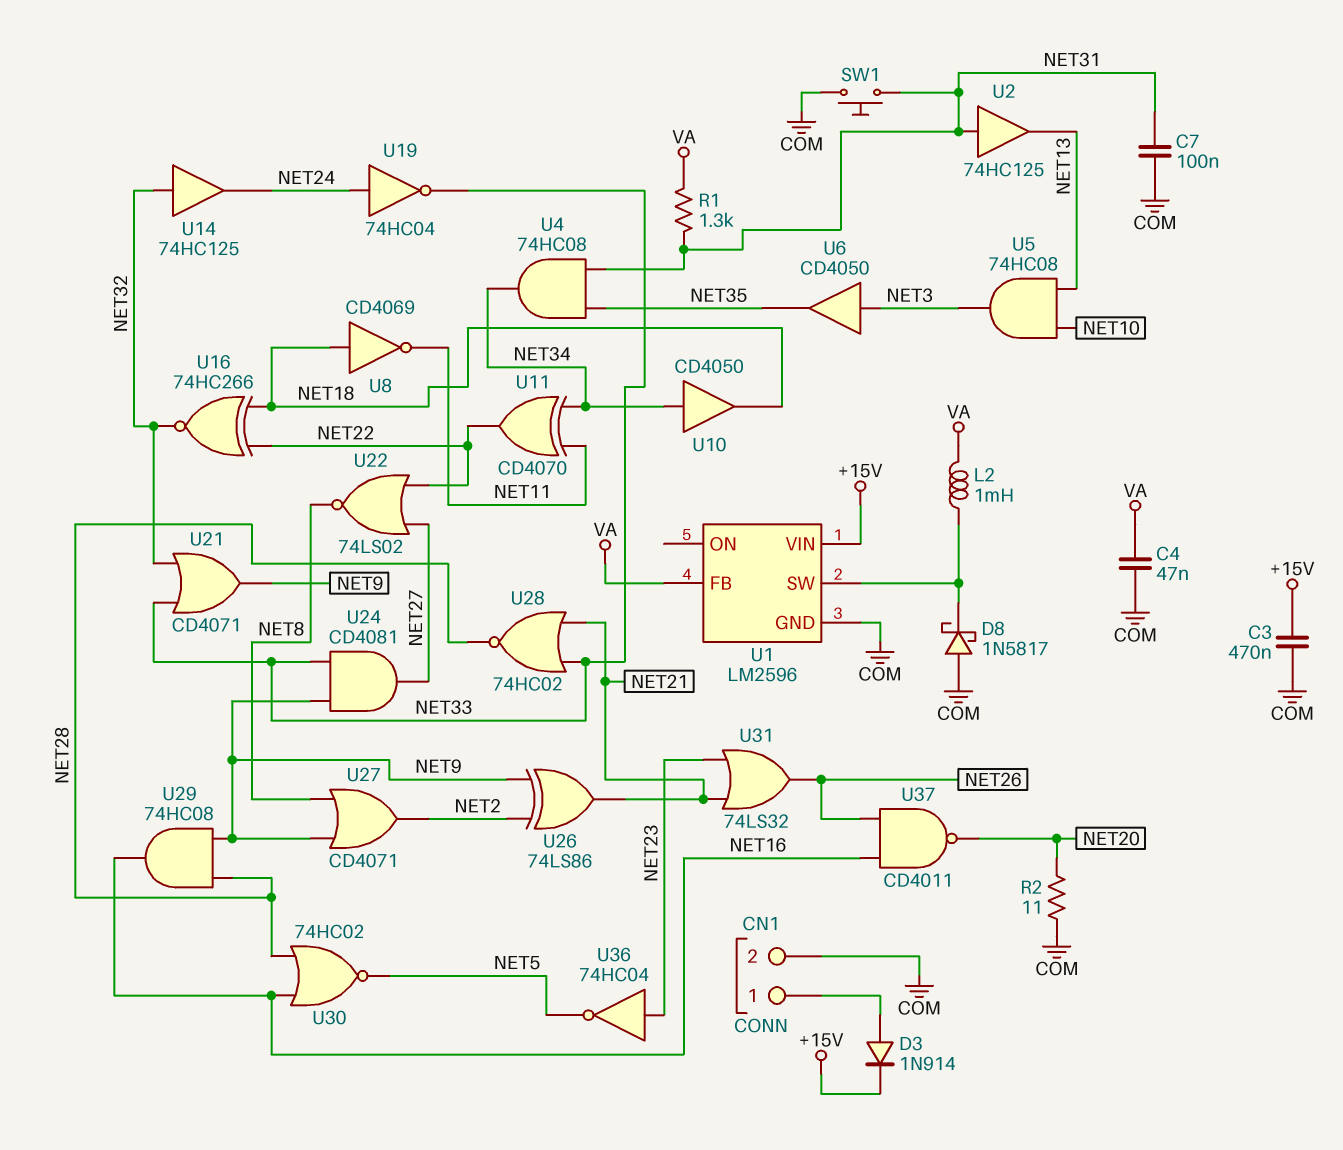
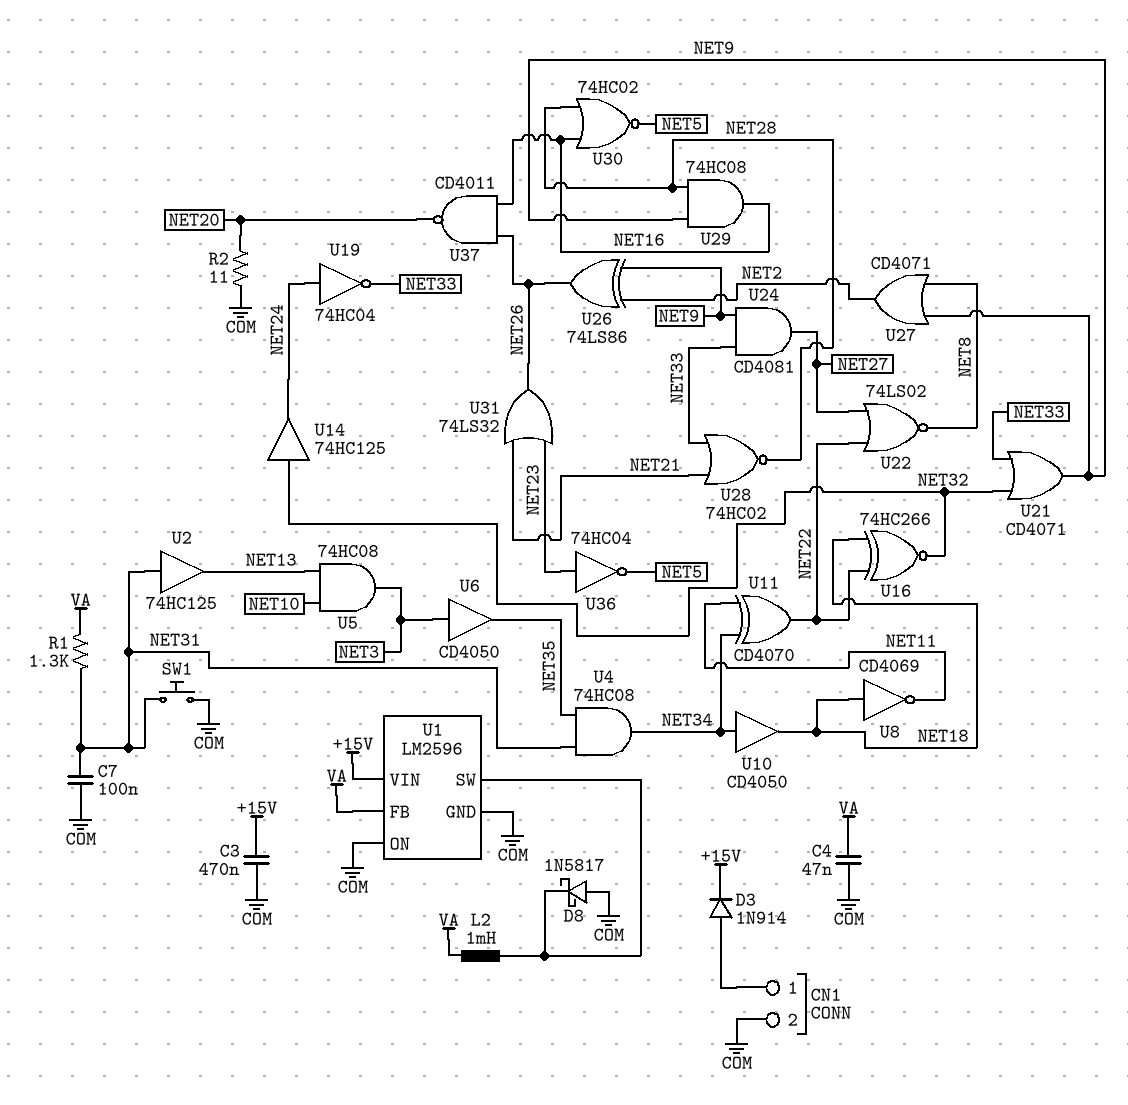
U1 pin ON: none -> COM
U26: XOR 74LS86 (in NET2, in NET9, out NET21) -> XOR 74LS86 (in NET2, in NET9, out NET26)

